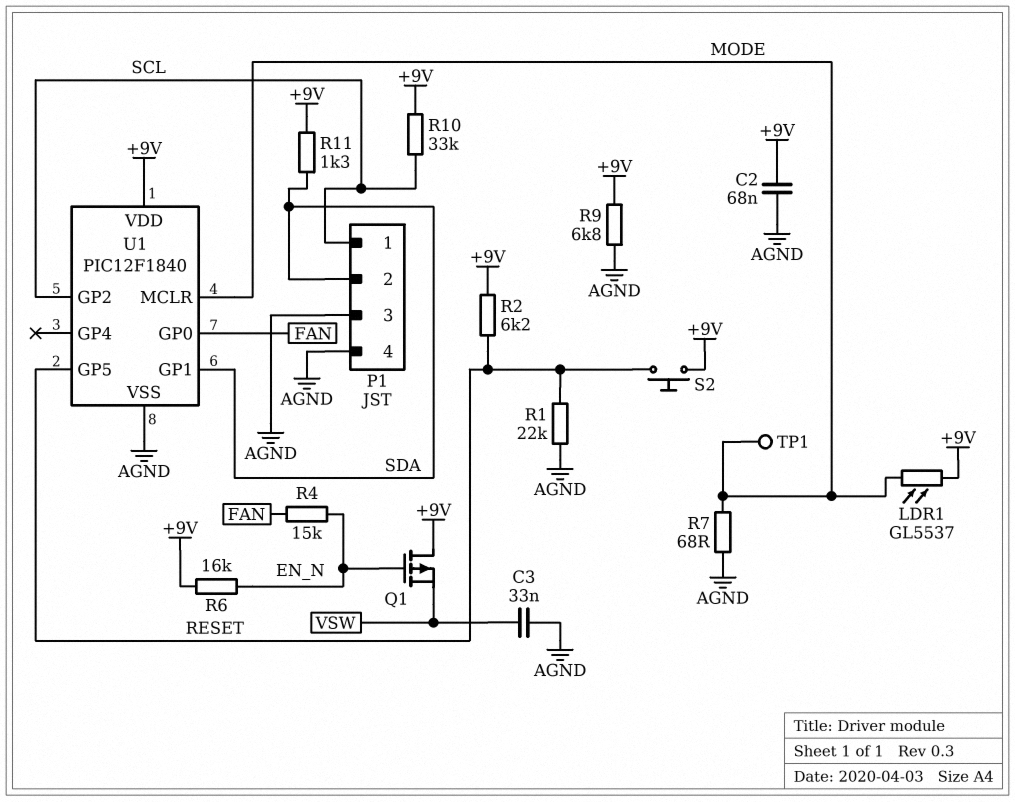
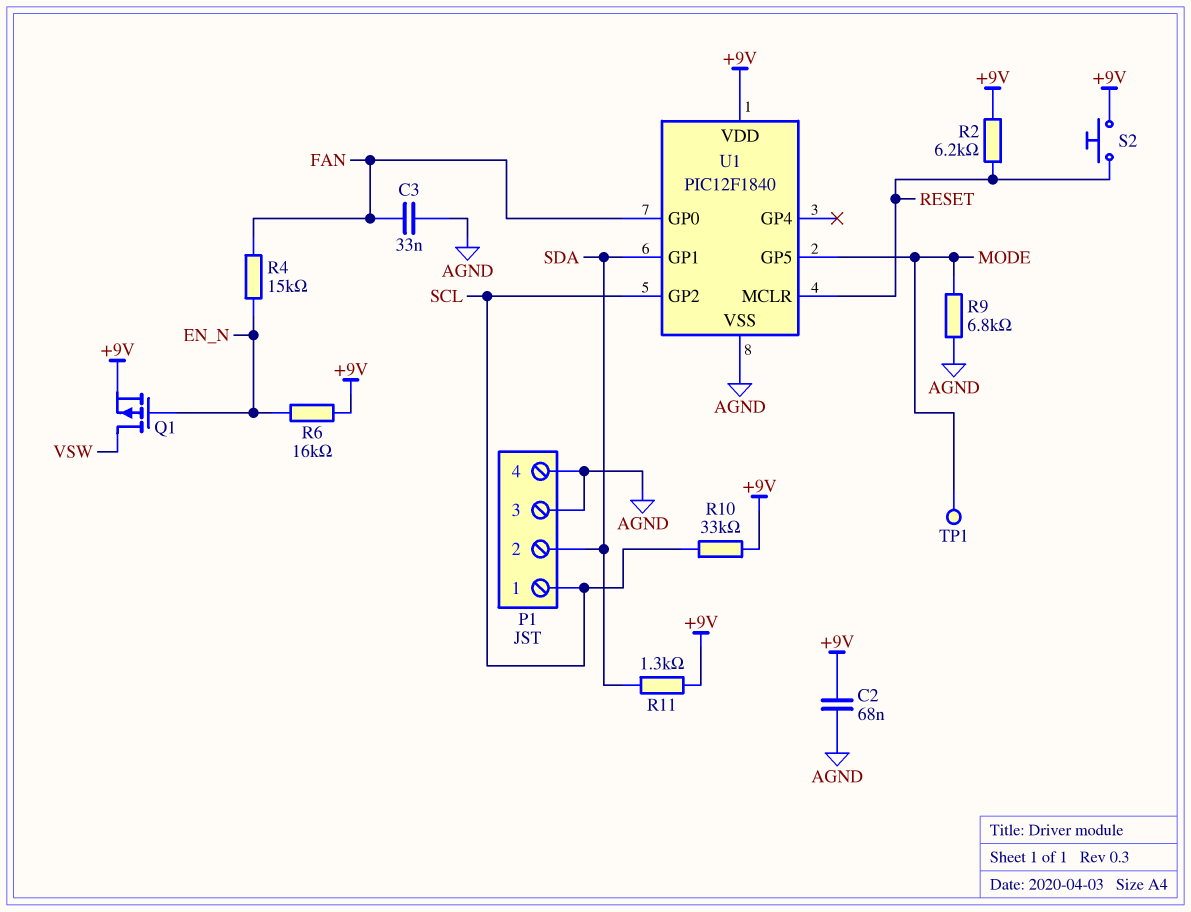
C3: 33nF (AGND, VSW) -> 33nF (AGND, FAN)
LDR1: GL5537 (+9V, MODE) -> none
Q1: PMOS (G EN_N, D +9V, S VSW) -> PMOS (G EN_N, D VSW, S +9V)
R1: 22k (AGND, RESET) -> none
R7: 68 (AGND, MODE) -> none
R9: 6.8k (+9V, AGND) -> 6.8k (AGND, MODE)
U1 pin GP5: RESET -> MODE
U1 pin MCLR: MODE -> RESET

